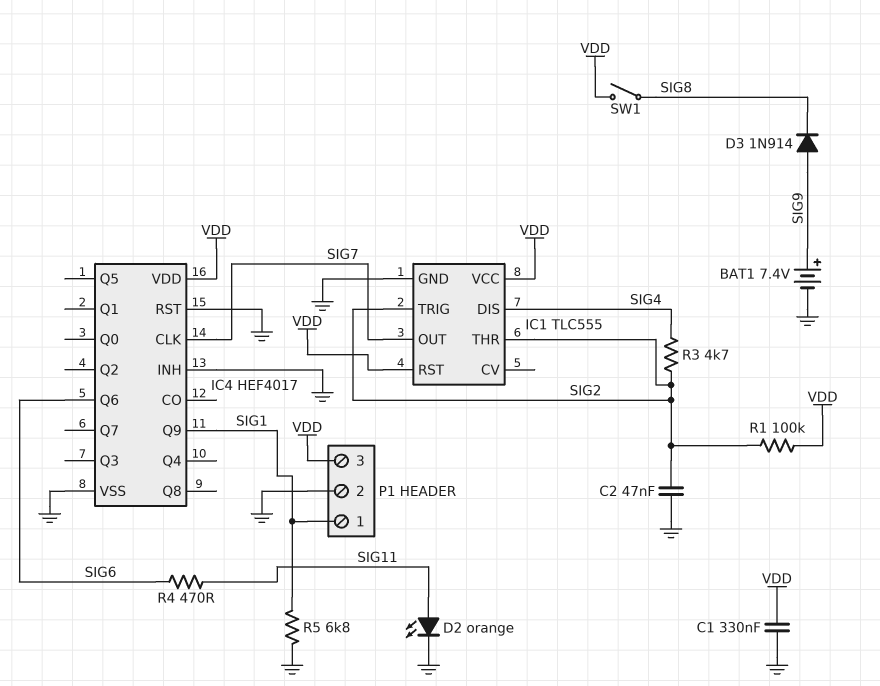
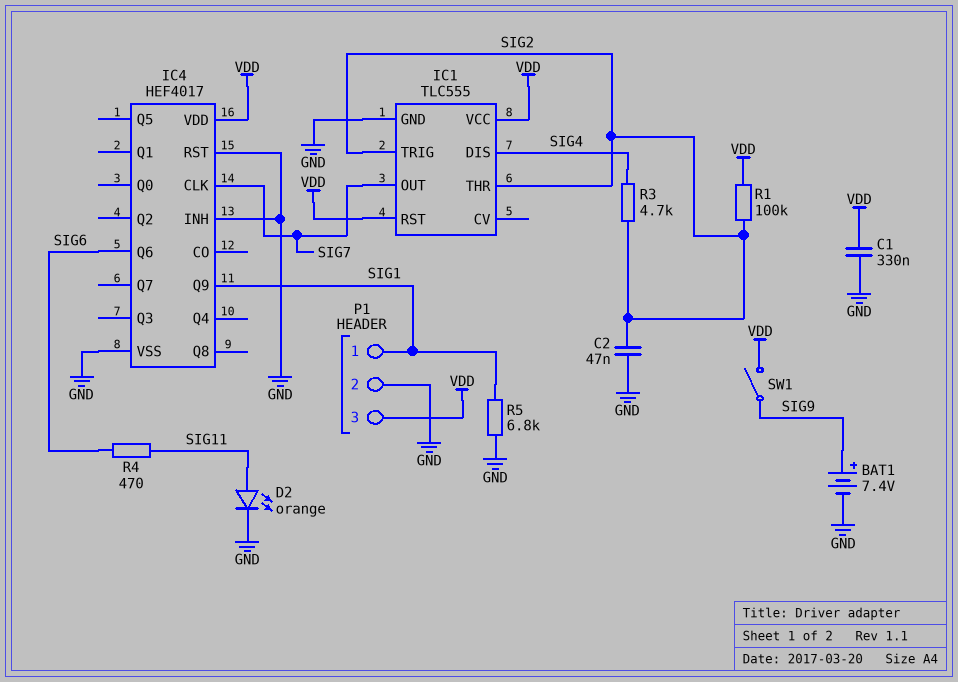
D3: diode 1N914 (A SIG9, K SIG8) -> none
SW1: switch (SIG8, VDD) -> switch (SIG9, VDD)

